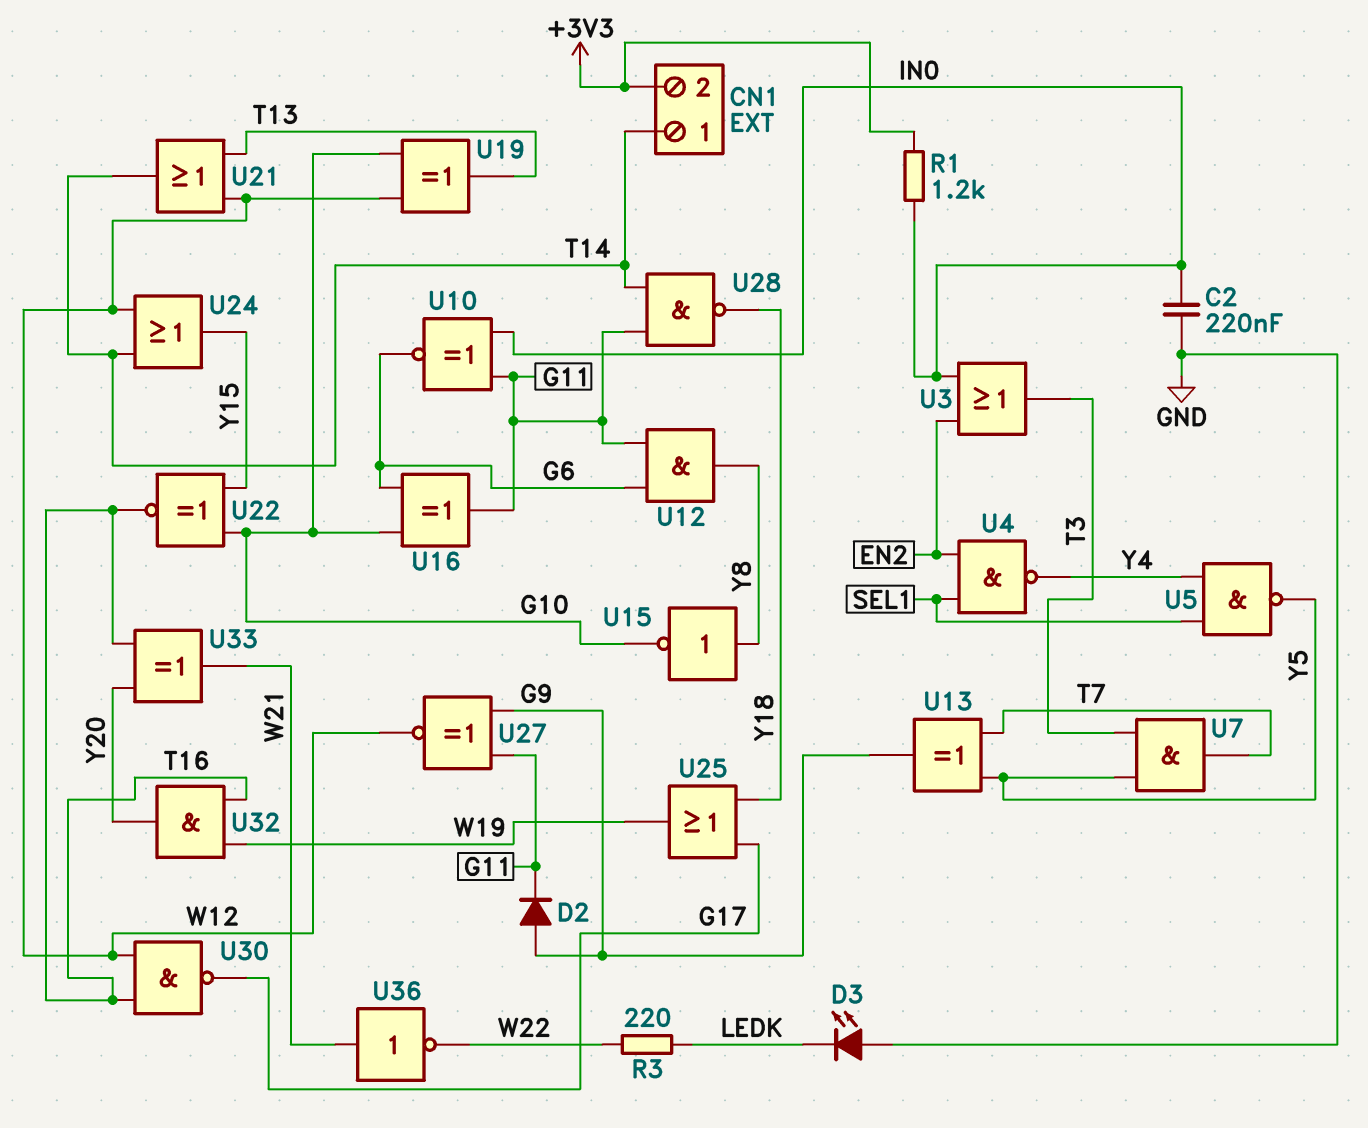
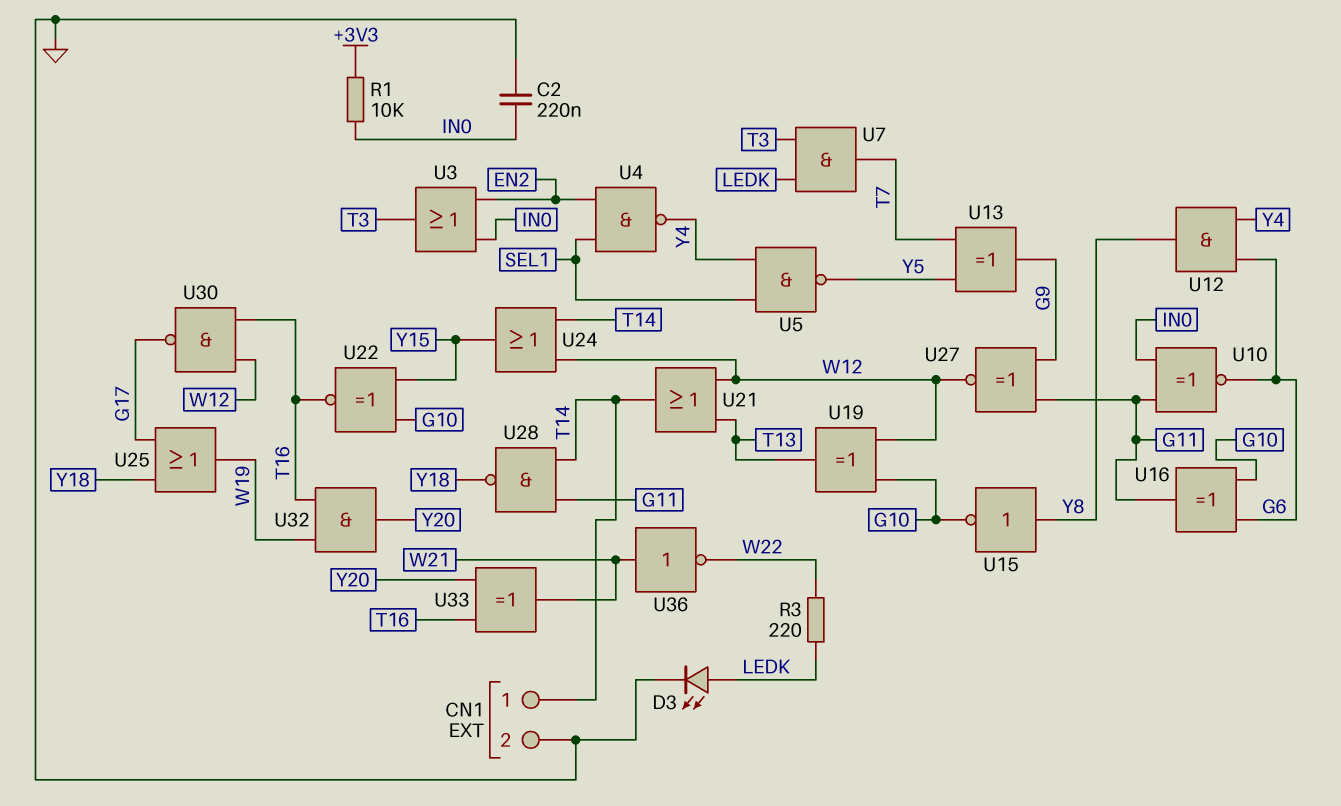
CN1 pin 2: +3V3 -> GND
D2: diode (A G9, K G11) -> none
D3: LED (A GND, K LEDK) -> LED (A LEDK, K GND)
R1: 1.2k (+3V3, IN0) -> 10k (+3V3, IN0)
U7: AND (in T3, in Y5, out T7) -> AND (in LEDK, in T3, out T7)
U12: AND (in G6, in G11, out Y8) -> AND (in G6, in Y4, out Y8)

